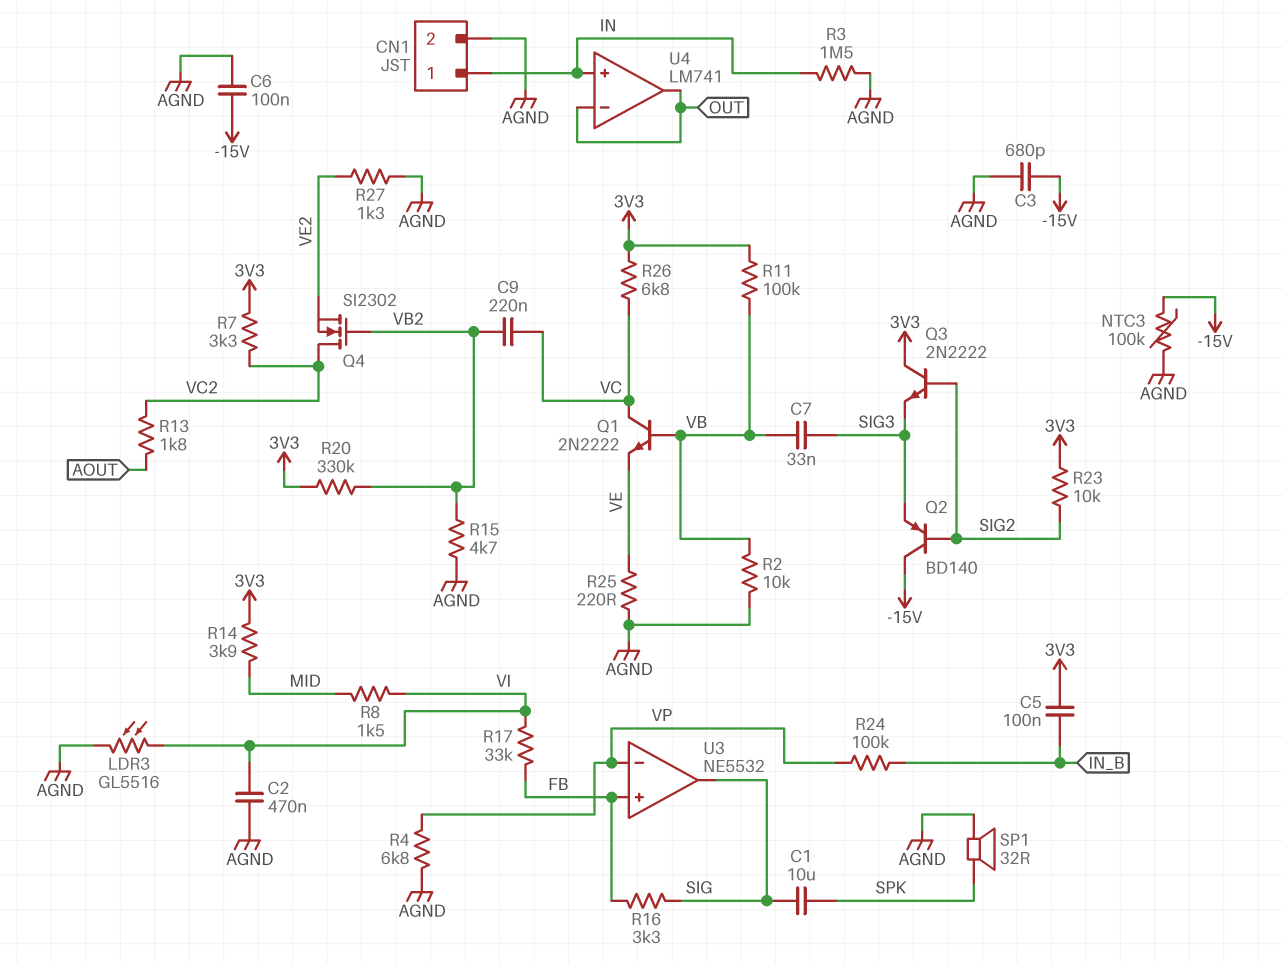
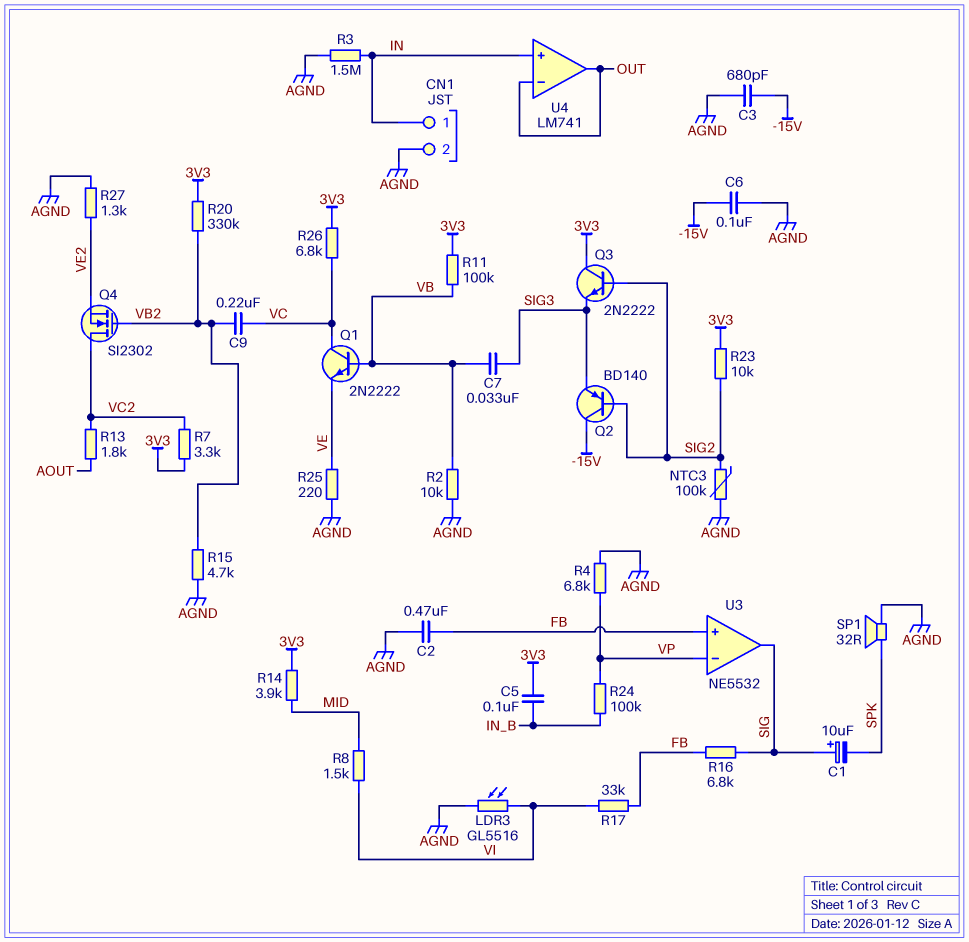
C1: 10uF (SIG, SPK) -> 10uF (plus SIG, minus SPK)
C2: 470nF (AGND, VI) -> 470nF (AGND, FB)
NTC3: 100k (-15V, AGND) -> 100k (AGND, SIG2)
R16: 3.3k (FB, SIG) -> 6.8k (FB, SIG)

